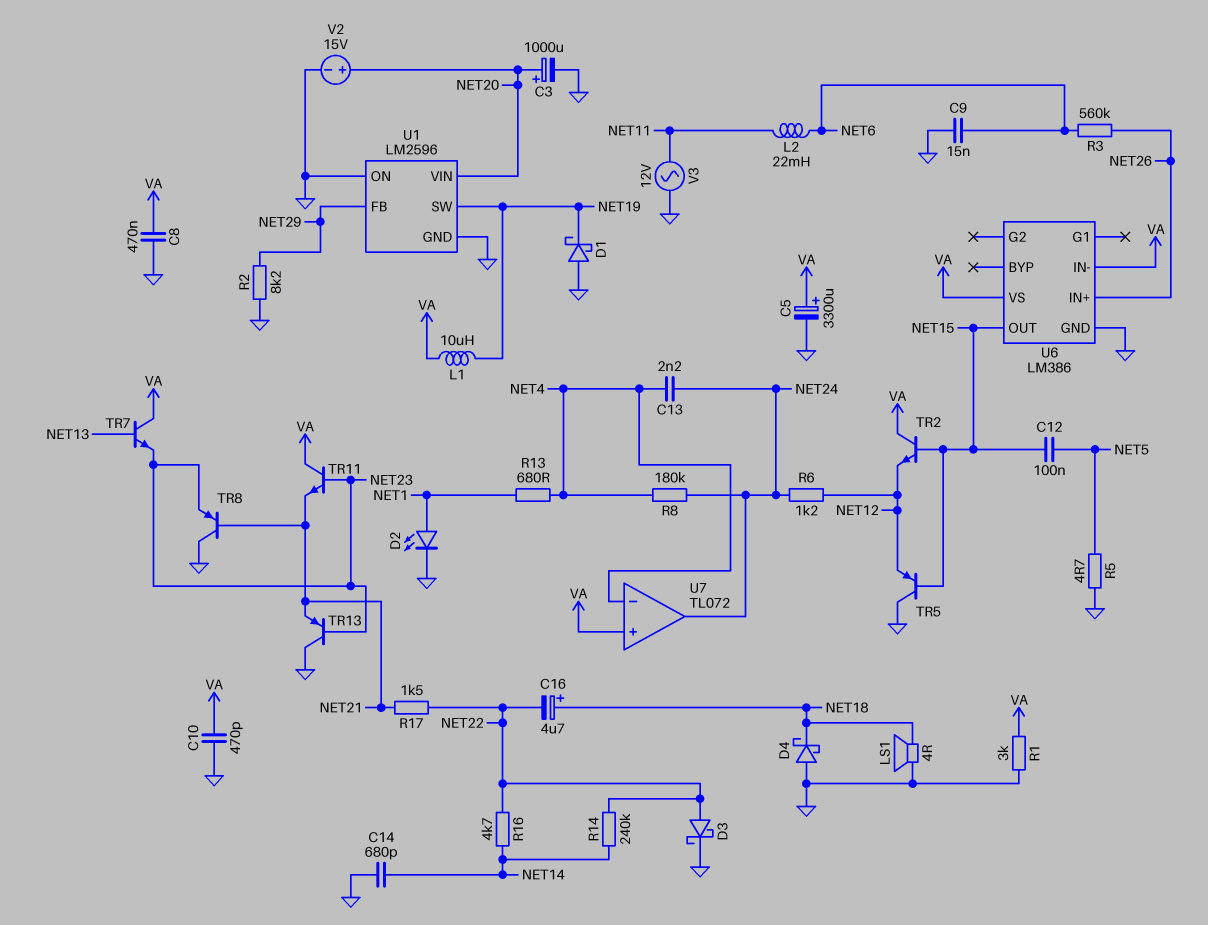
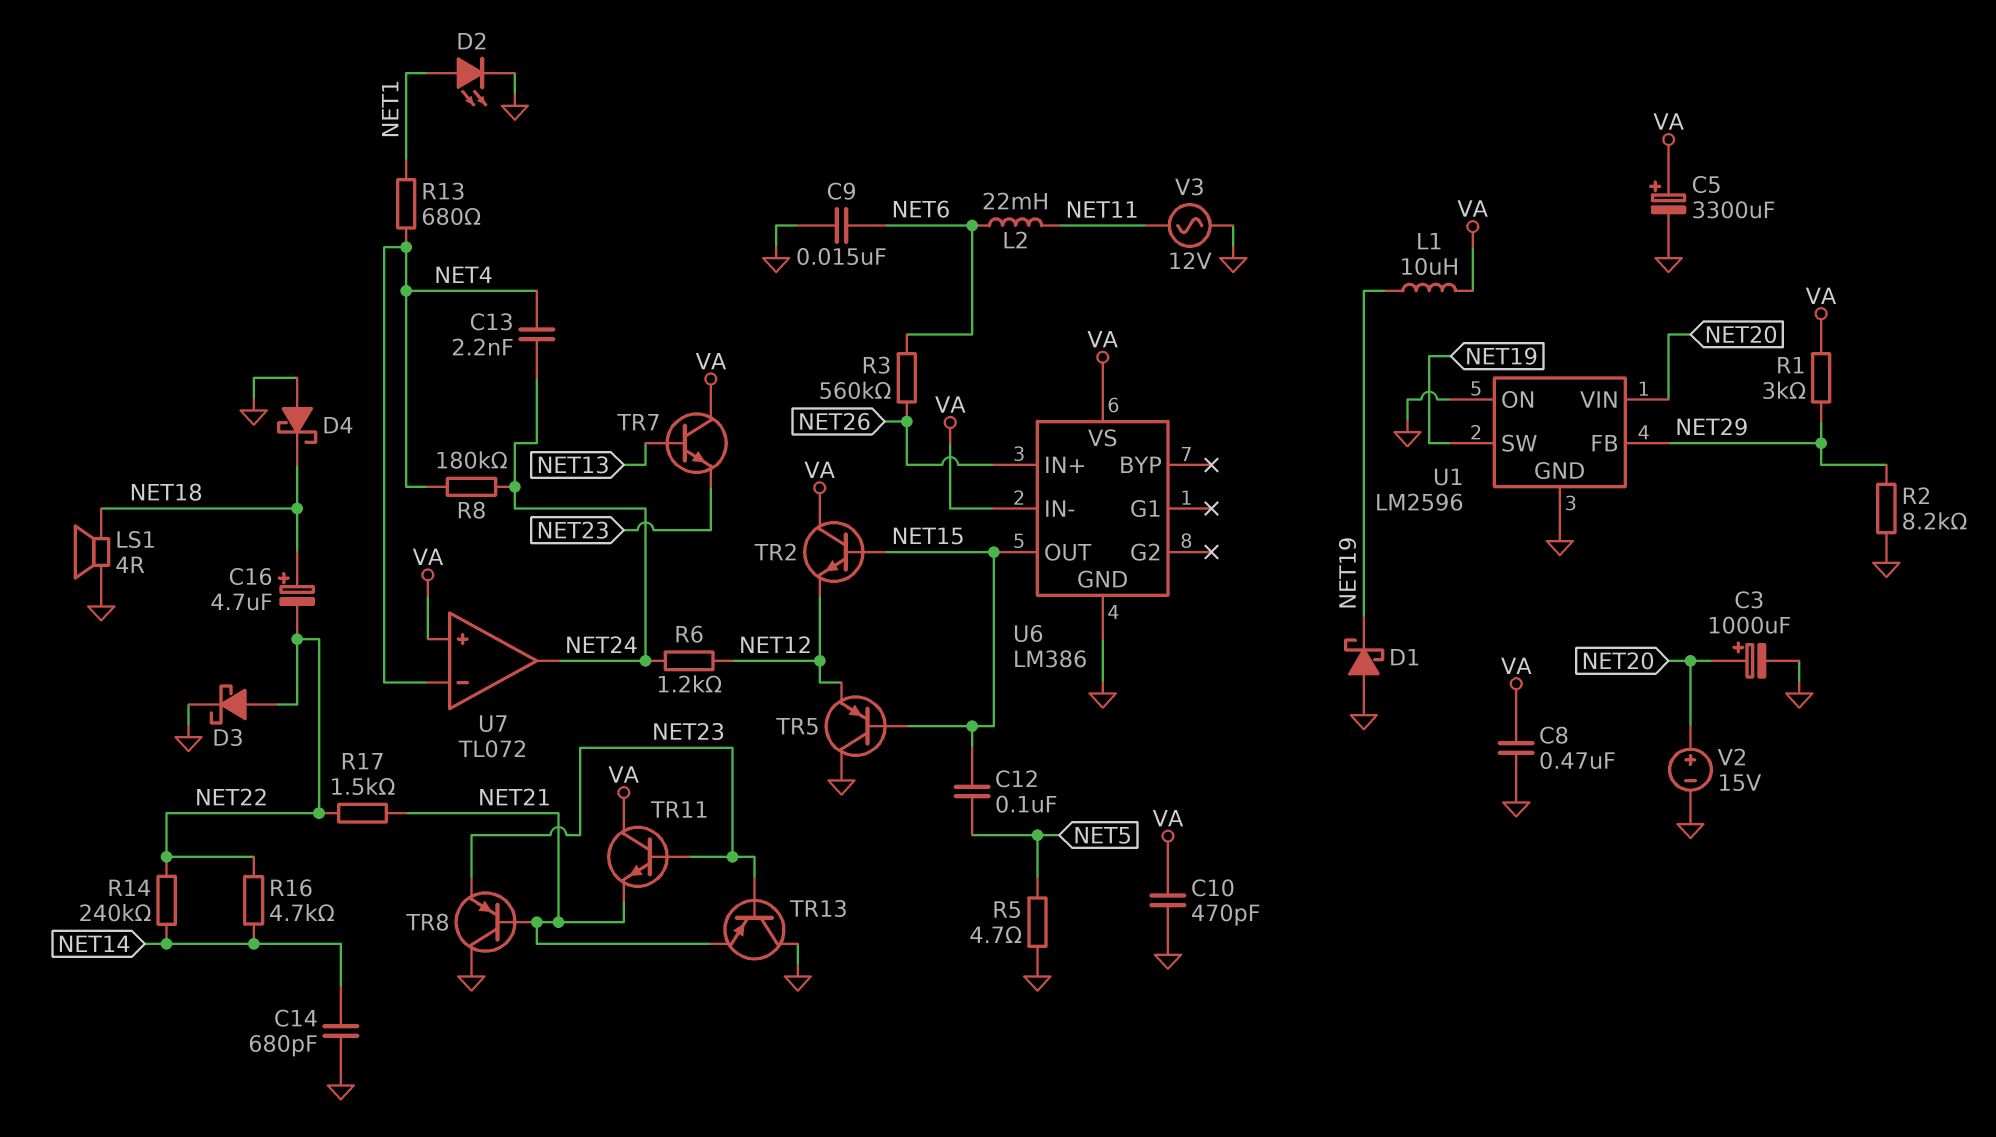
R1: 3k (GND, VA) -> 3k (NET29, VA)

